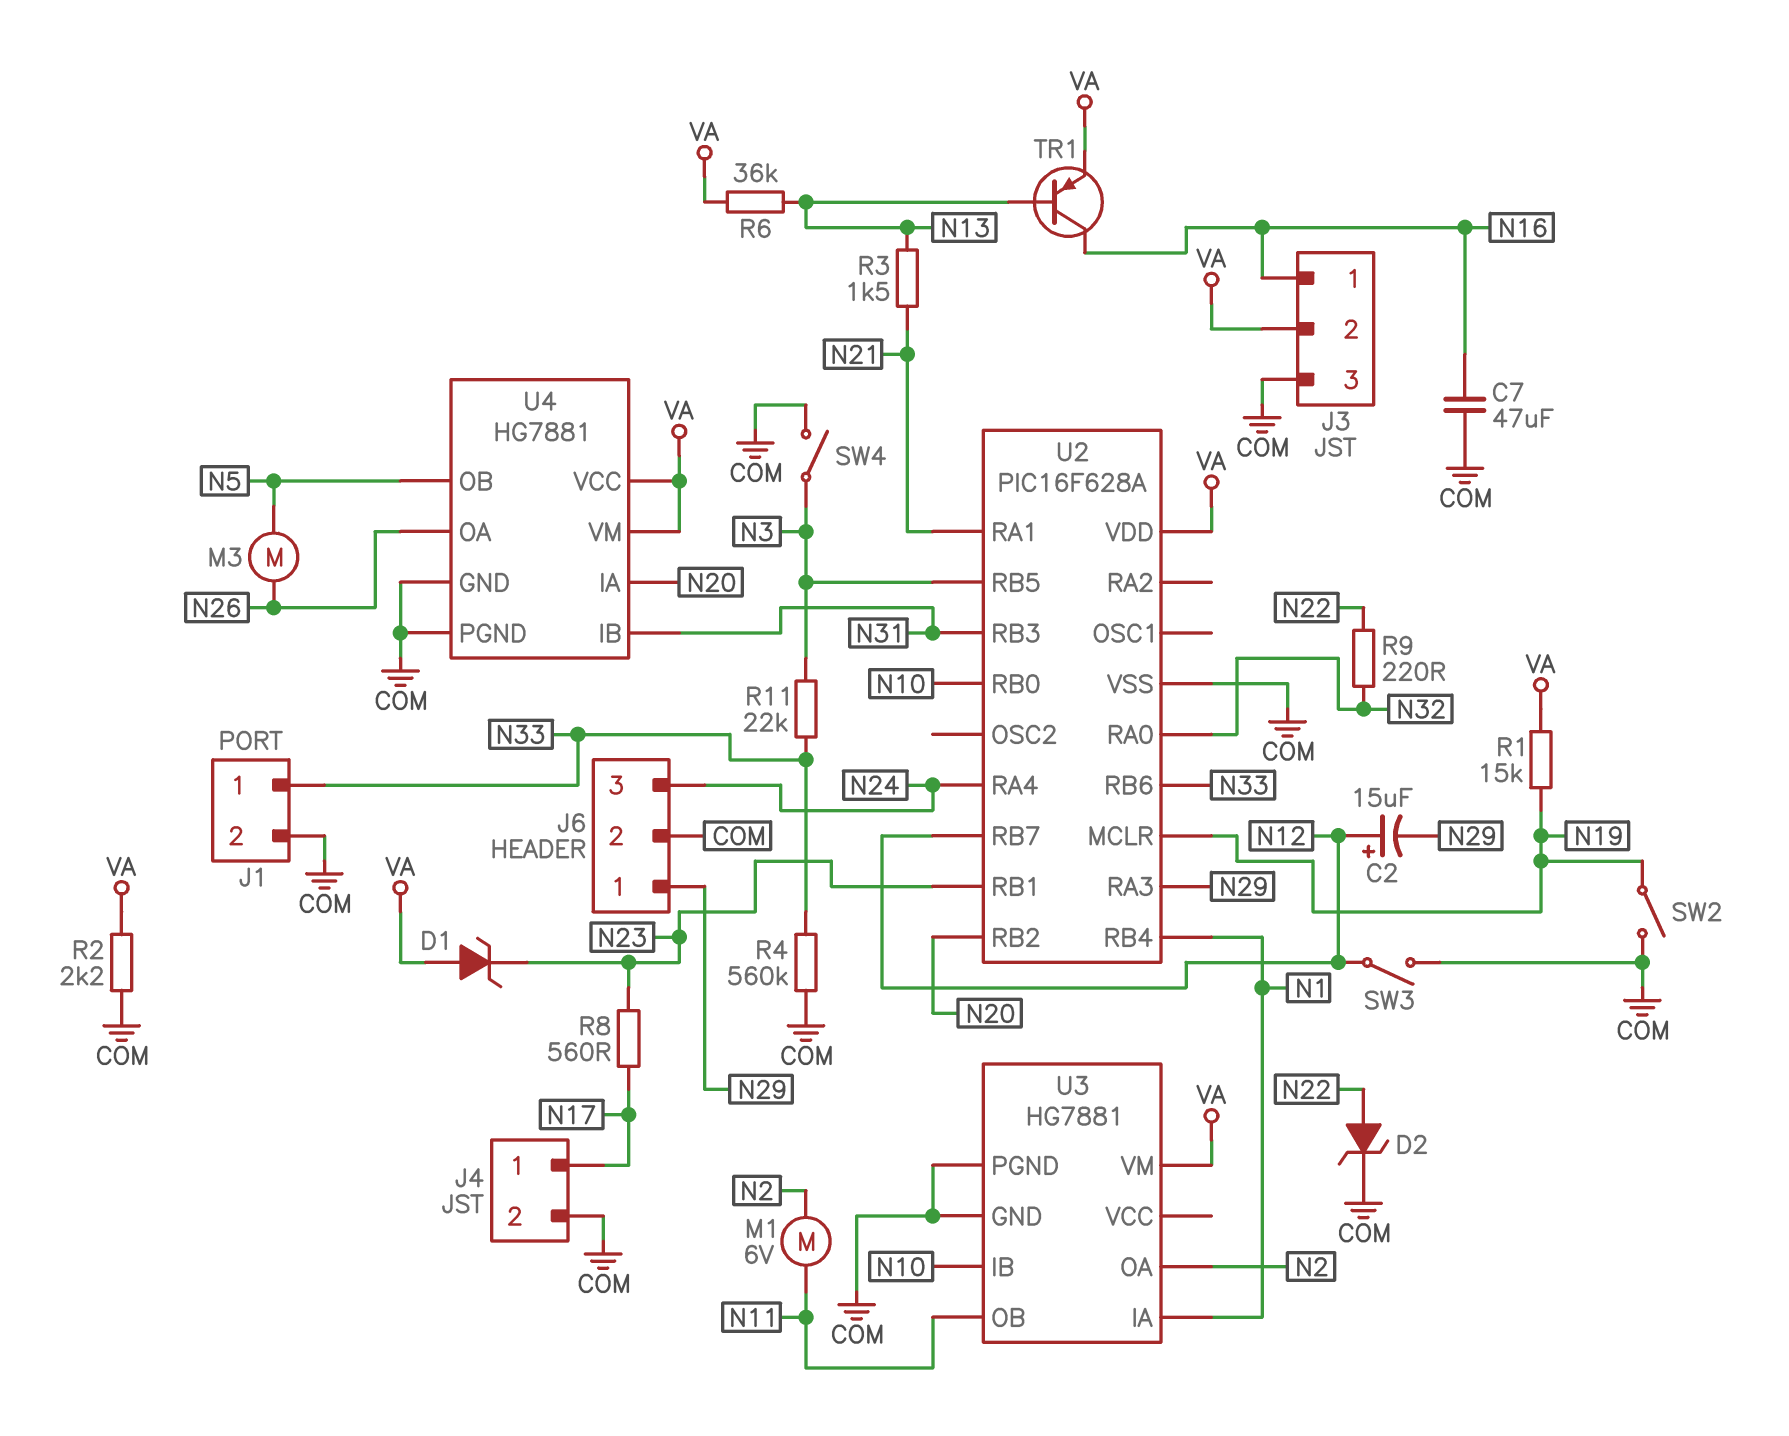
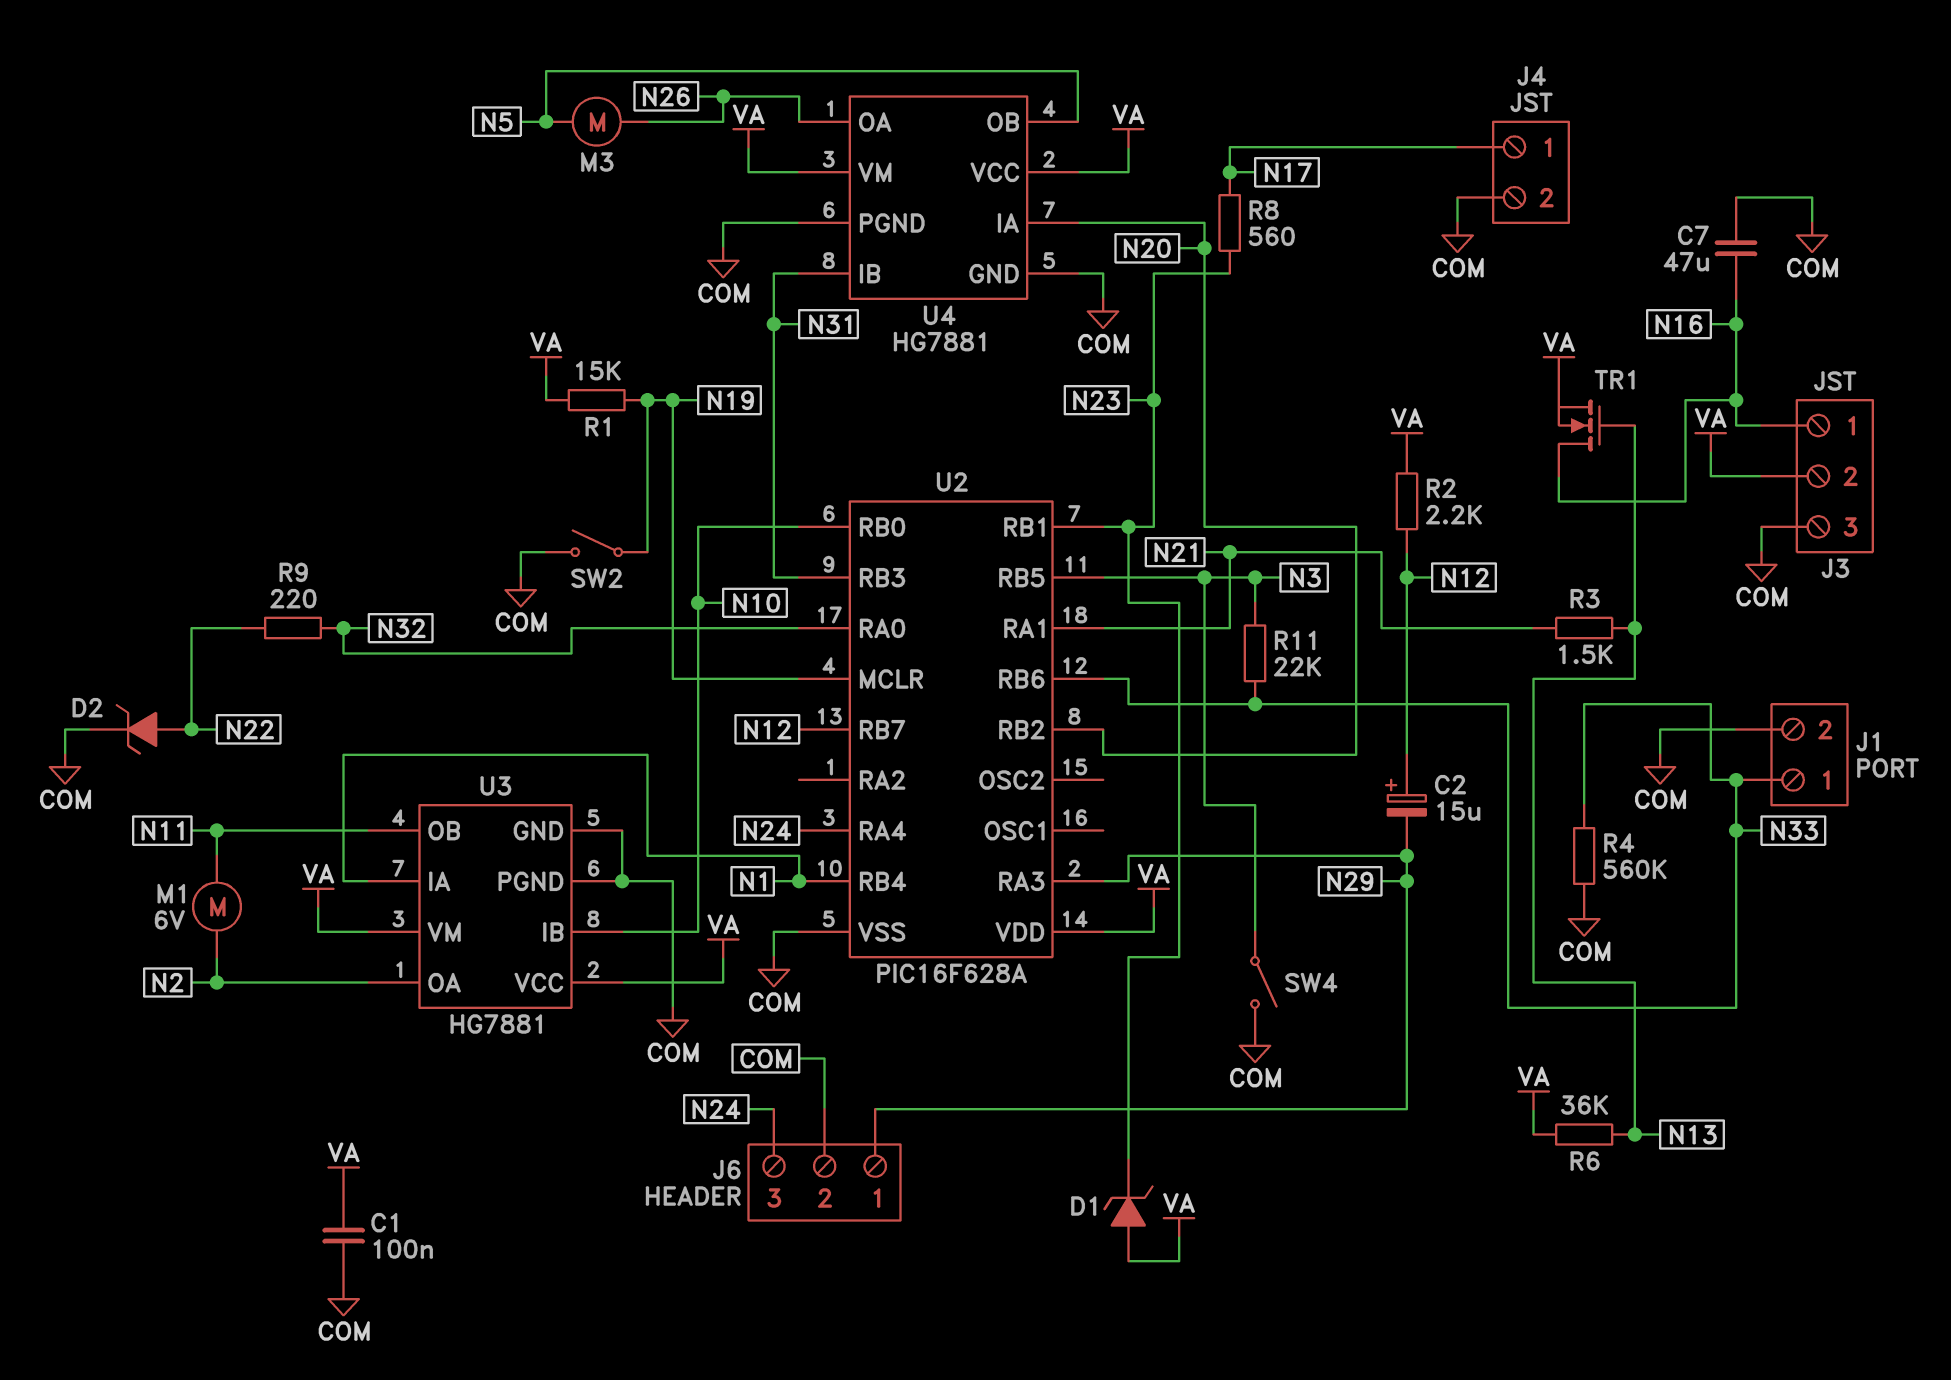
C1: none -> 100nF (COM, VA)
R2: 2.2k (COM, VA) -> 2.2k (N12, VA)
SW3: switch (COM, N12) -> none
TR1: PNP (B N13, C N16, E VA) -> NMOS (G N13, D N16, S VA)
U3 pin VCC: none -> VA

